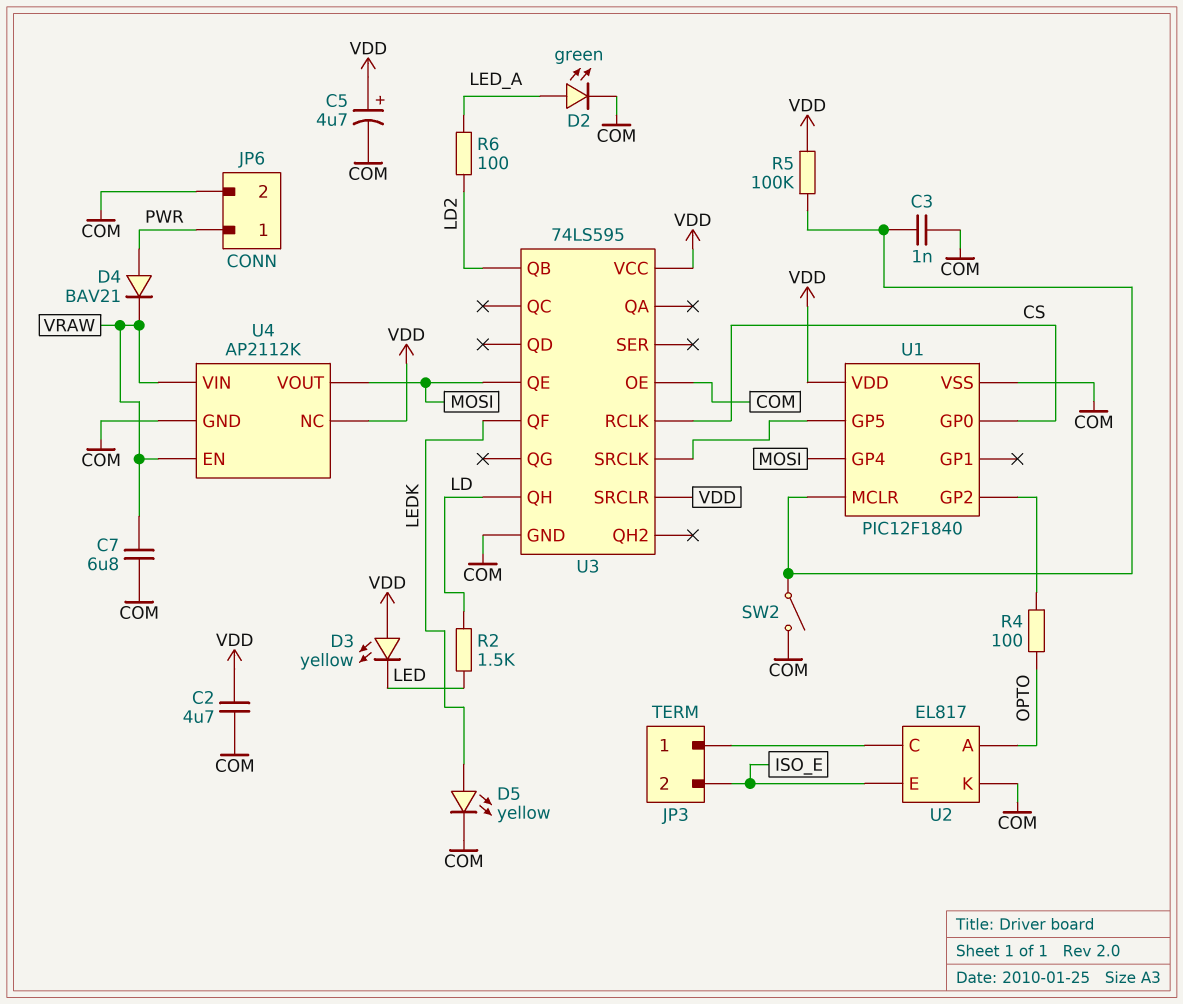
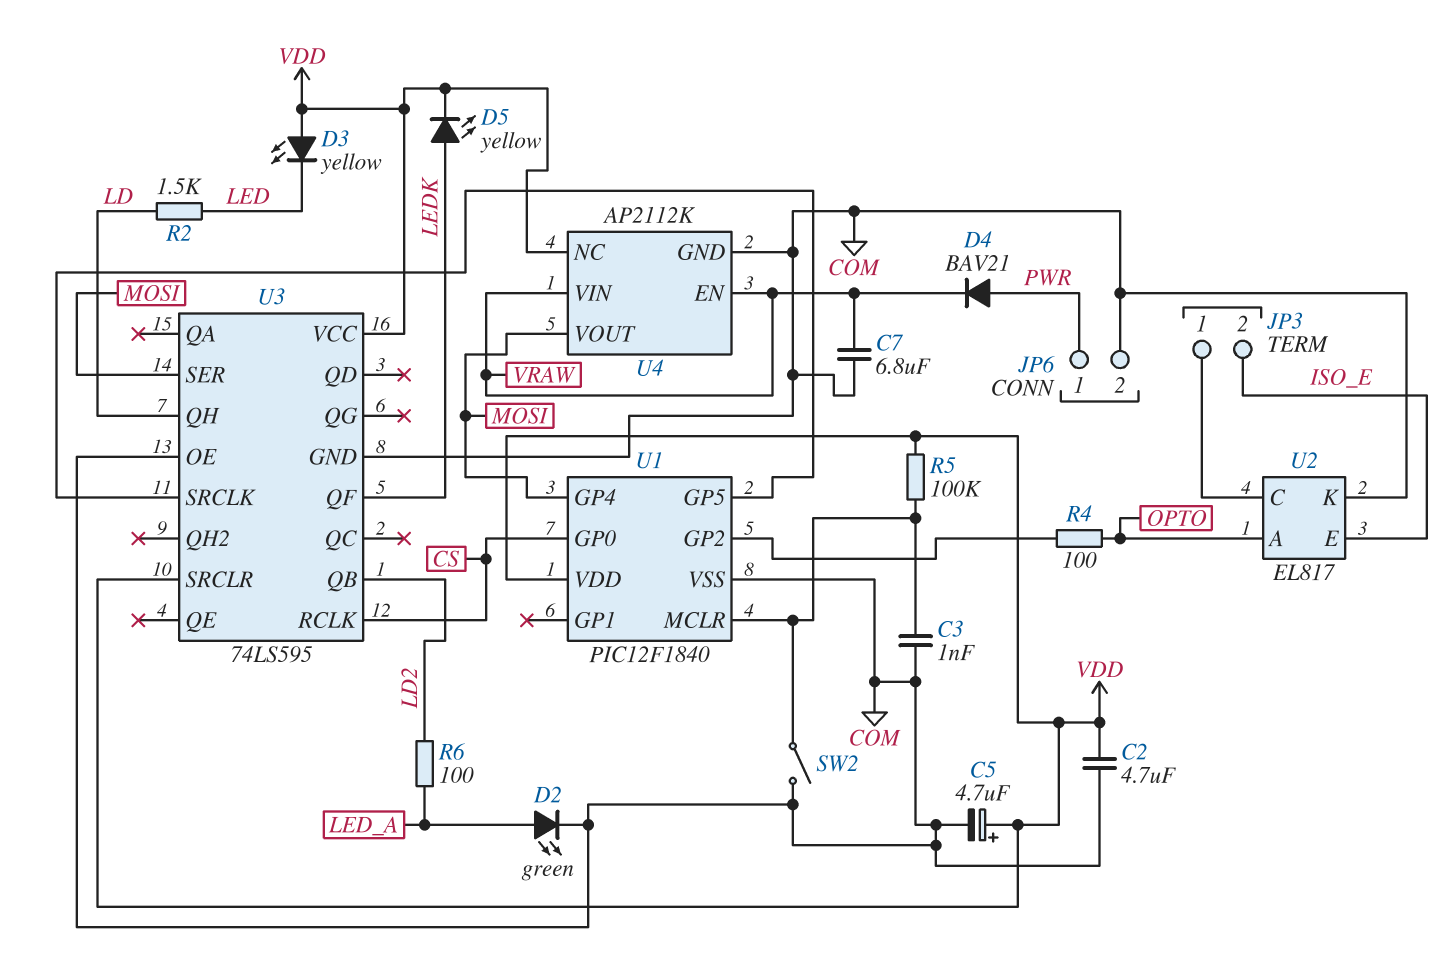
D5: LED yellow (A LEDK, K COM) -> LED yellow (A LEDK, K VDD)
U3 pin QE: MOSI -> none
U3 pin SER: none -> MOSI

